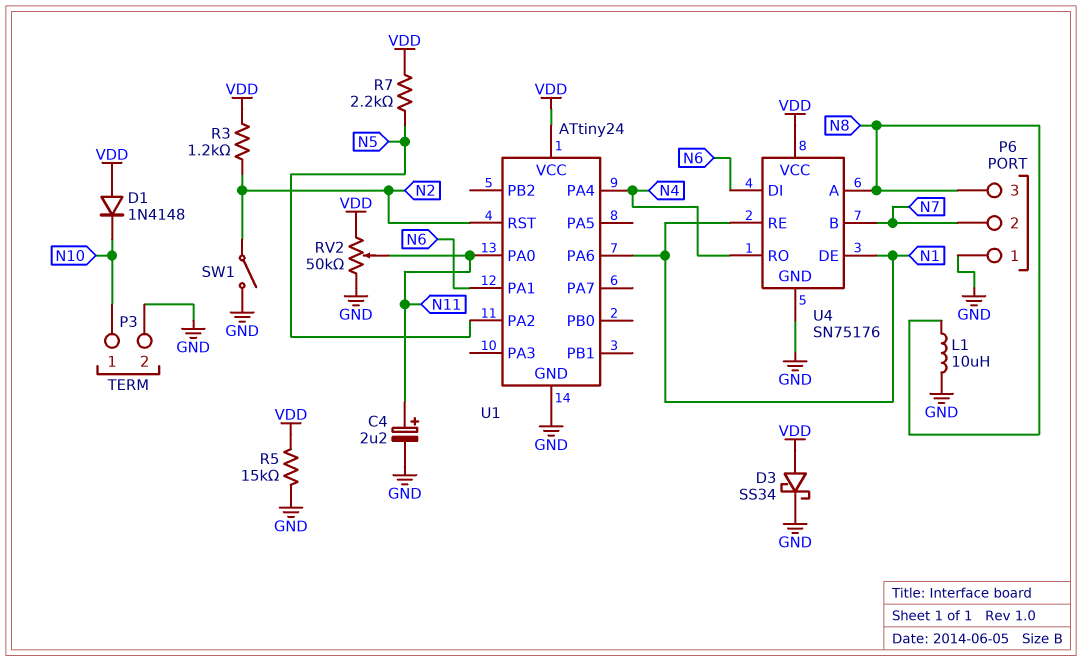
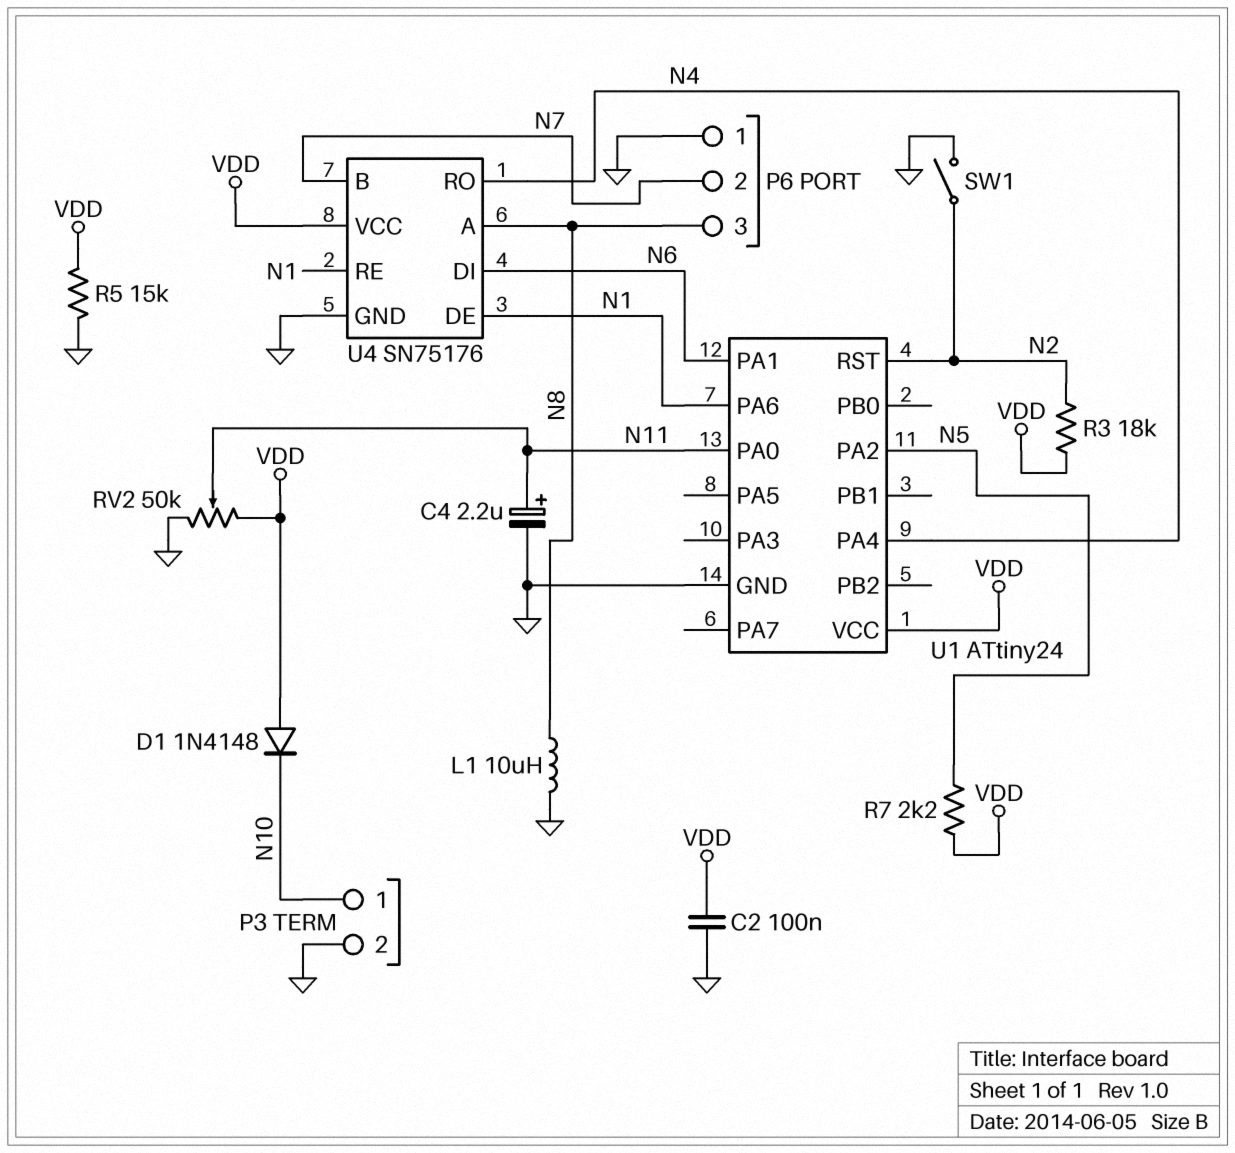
C2: none -> 100nF (GND, VDD)
D3: schottky SS34 (A VDD, K GND) -> none
R3: 1.2k (N2, VDD) -> 18k (N2, VDD)

